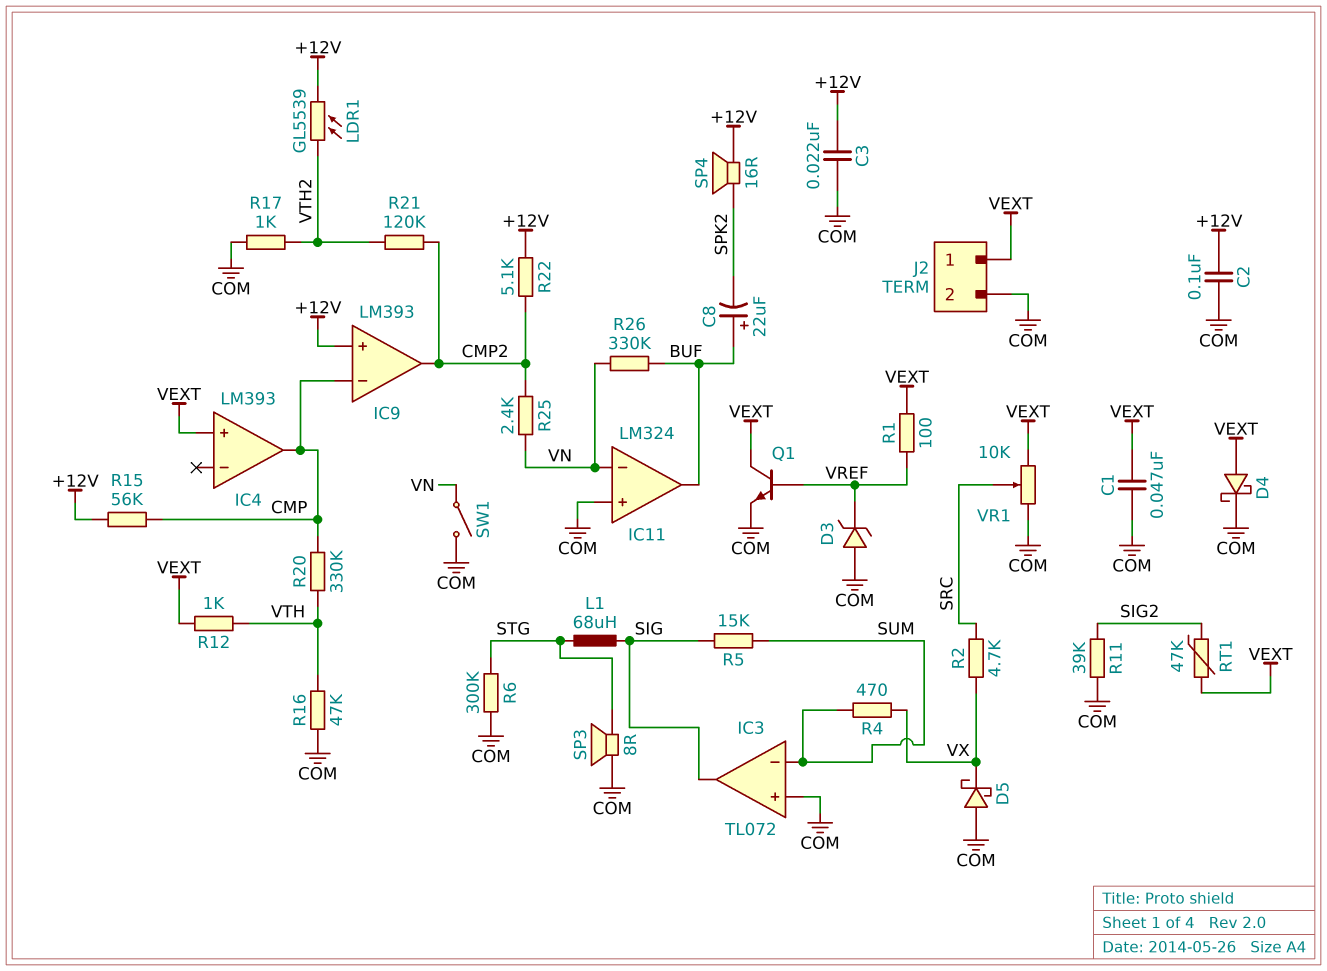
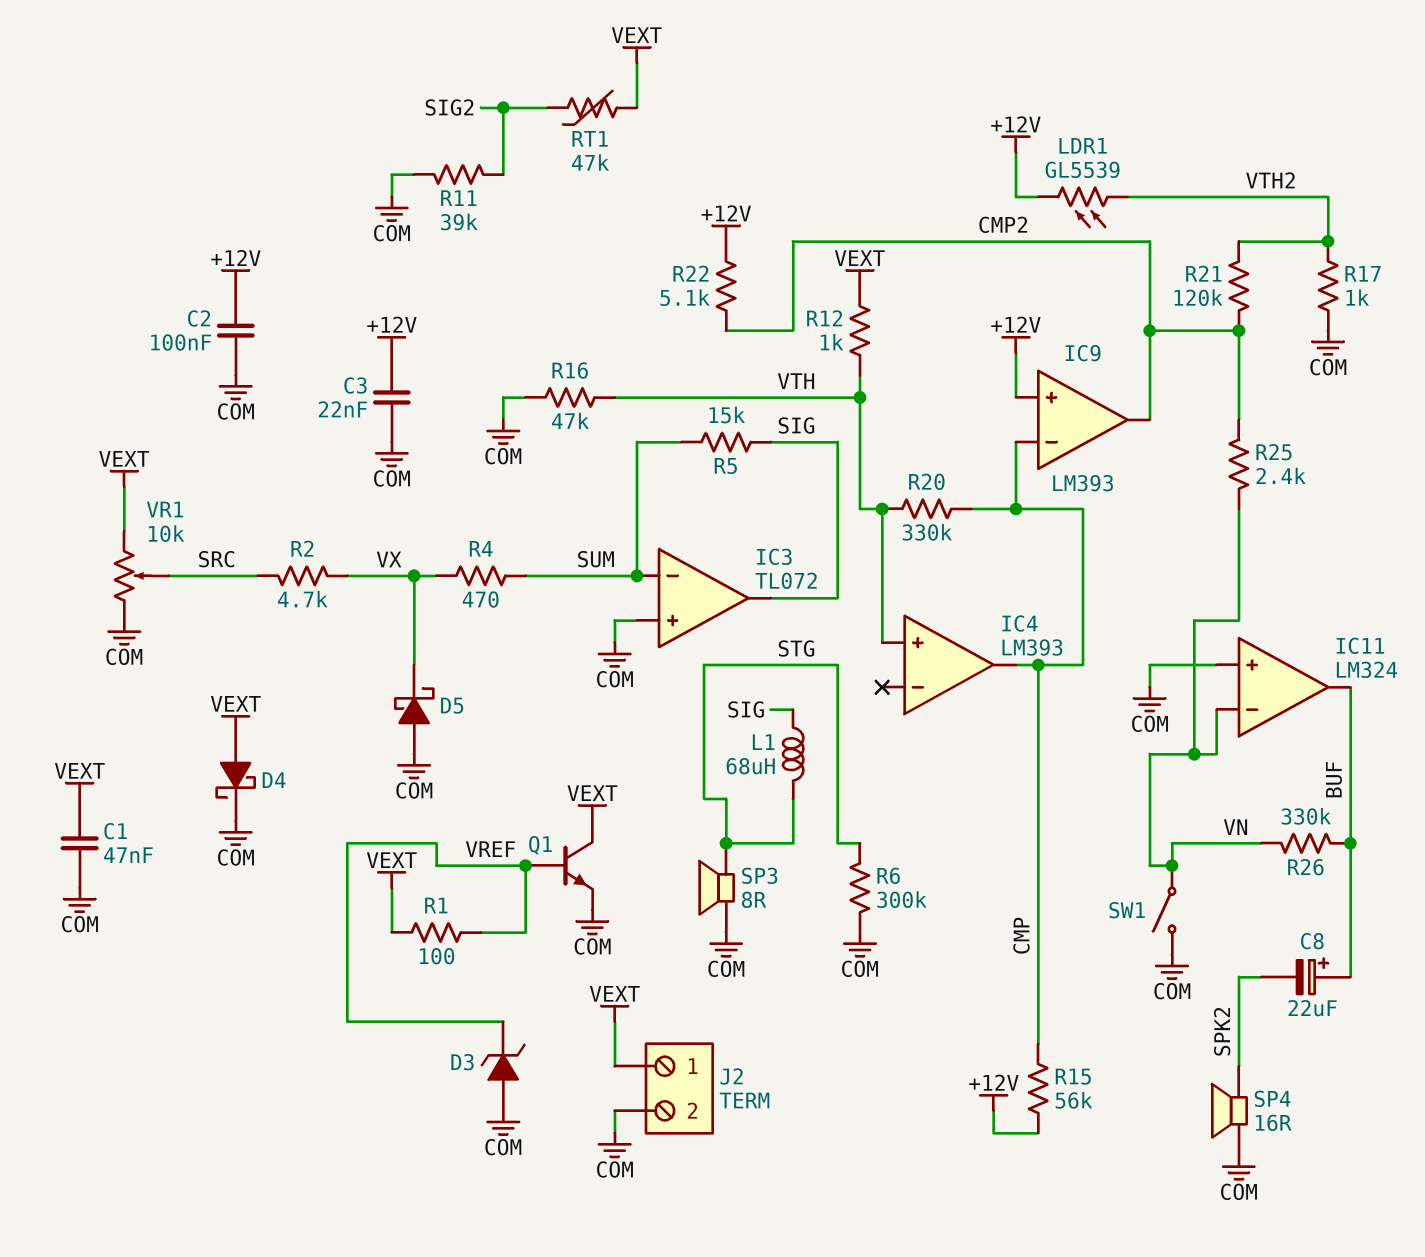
IC4 pin in+: VEXT -> VTH
SP4: speaker 16R (+12V, SPK2) -> speaker 16R (COM, SPK2)

